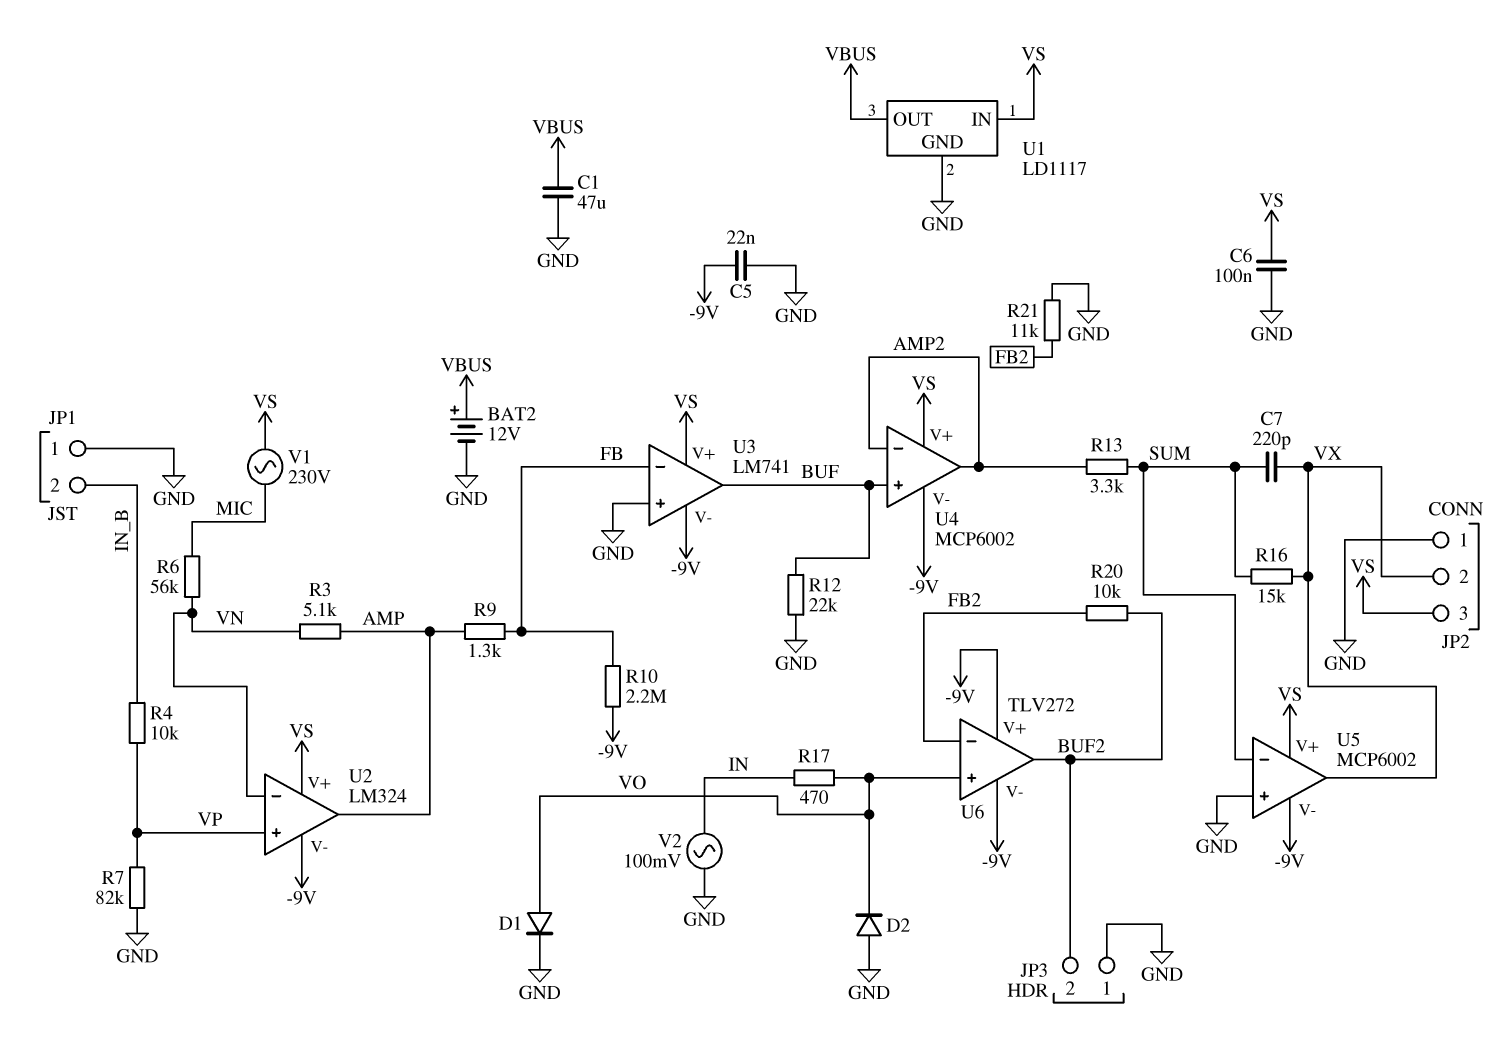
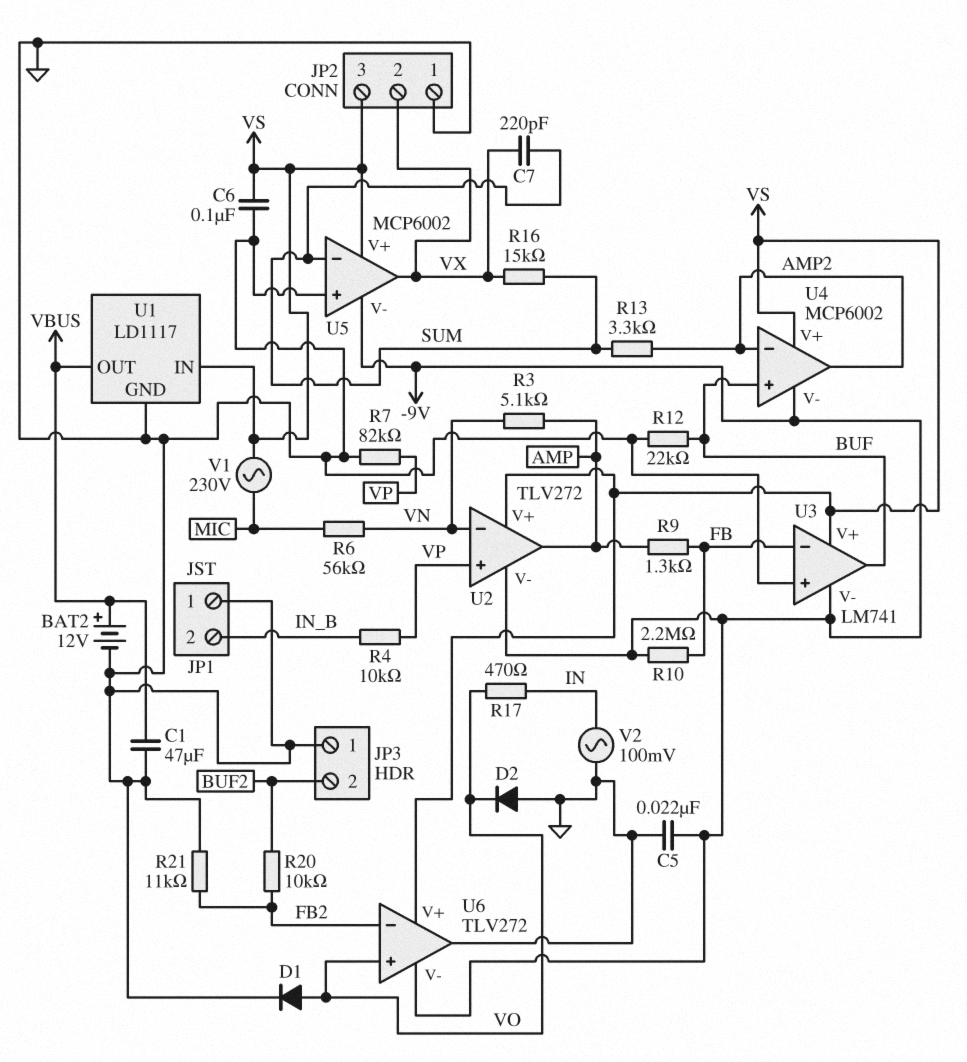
U2: LM324 -> TLV272
U6 pin V+: -9V -> VS
U6 pin out: BUF2 -> GND

